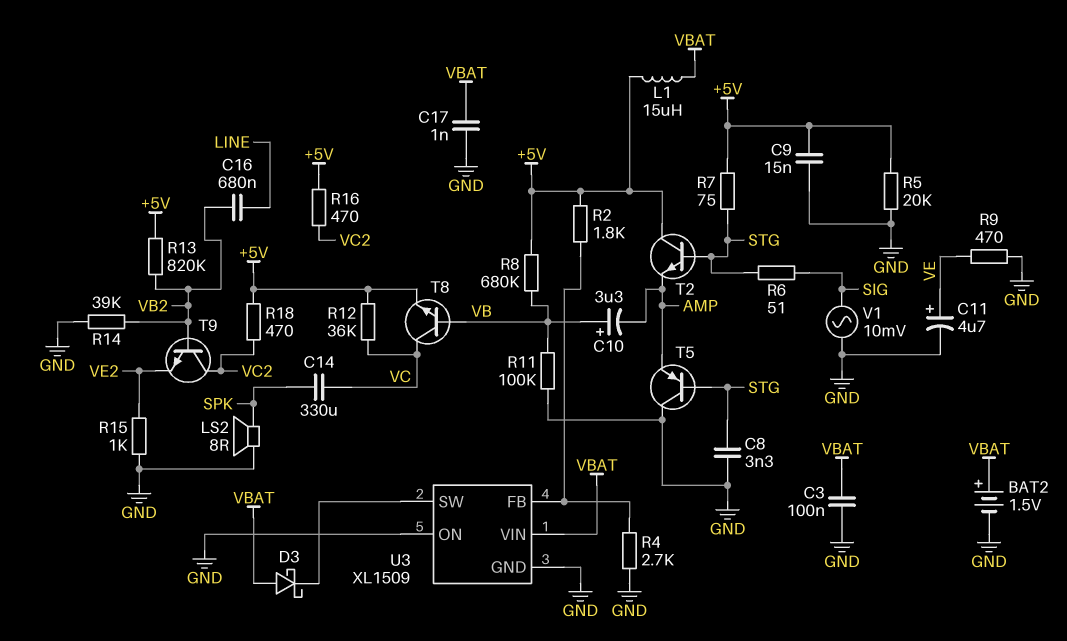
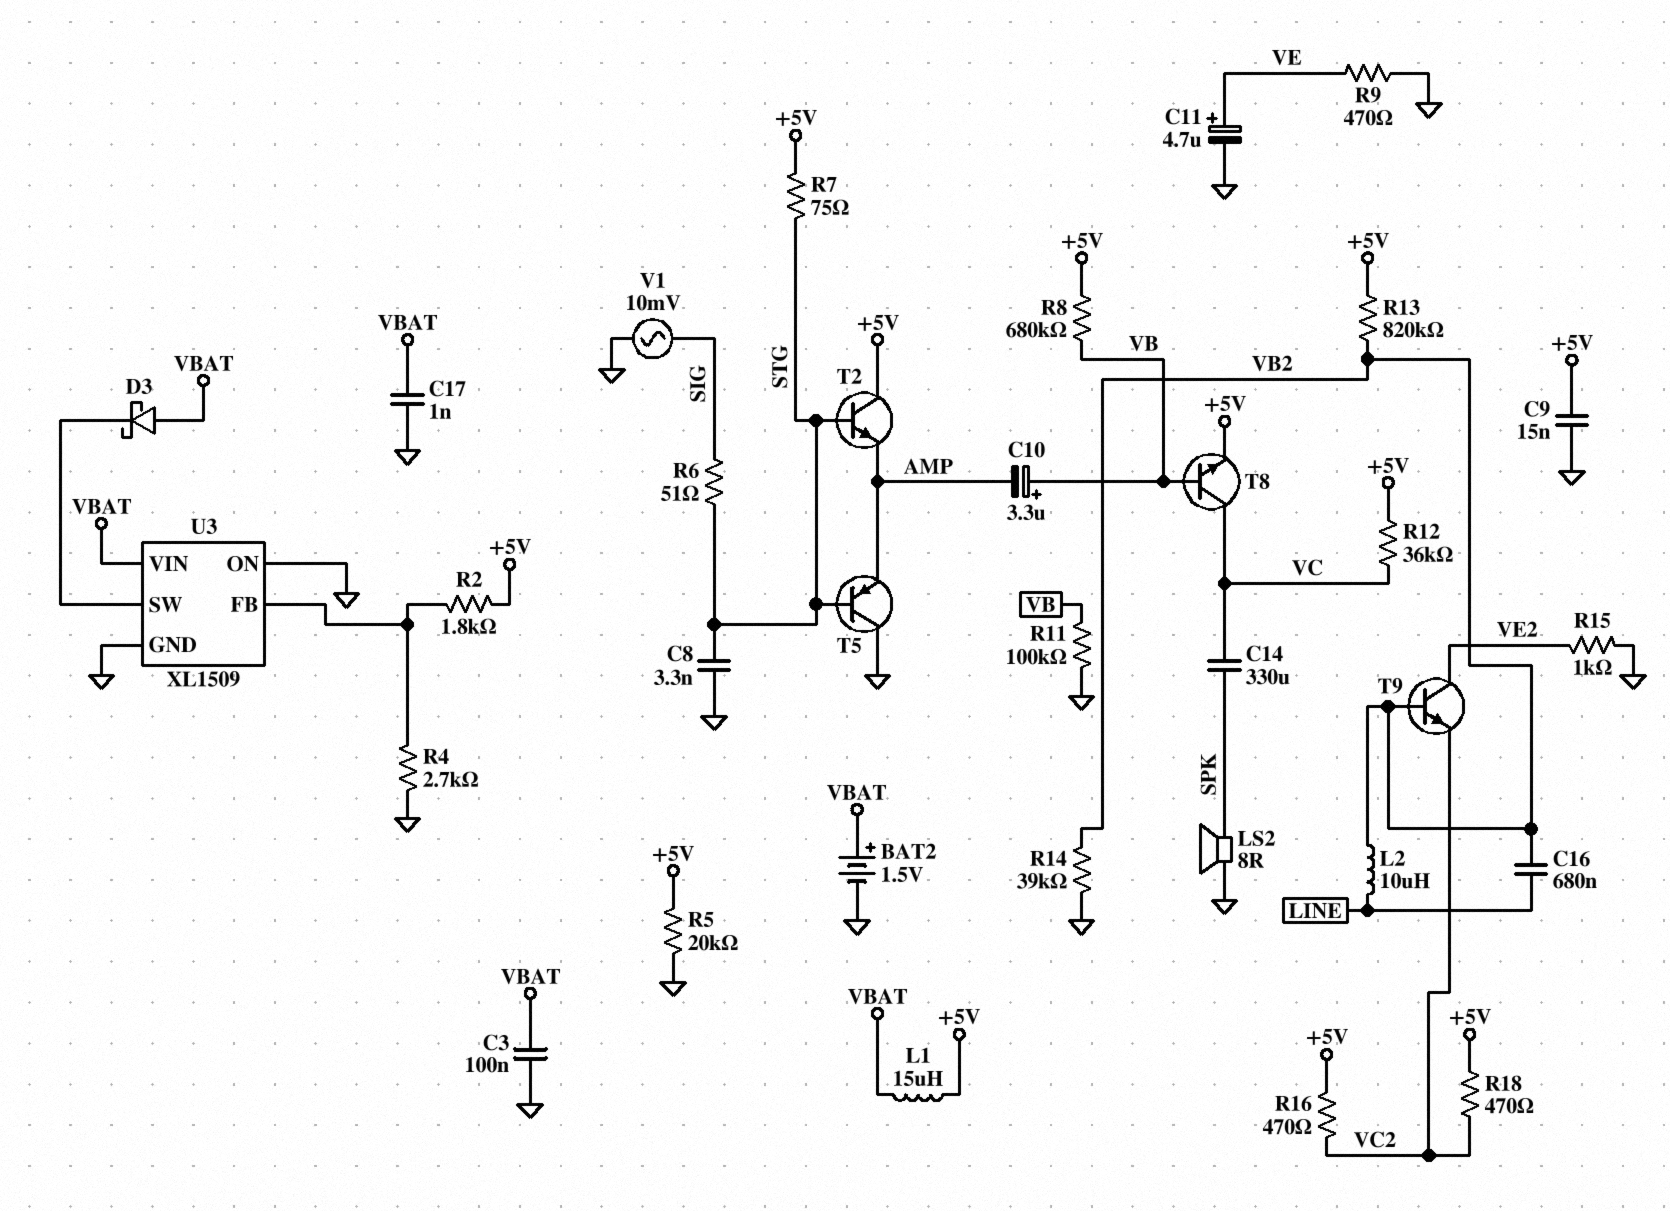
L2: none -> 10uH (LINE, VB2)
T9: NPN (B VB2, C VC2, E VE2) -> NPN (B VB2, C VE2, E VC2)

